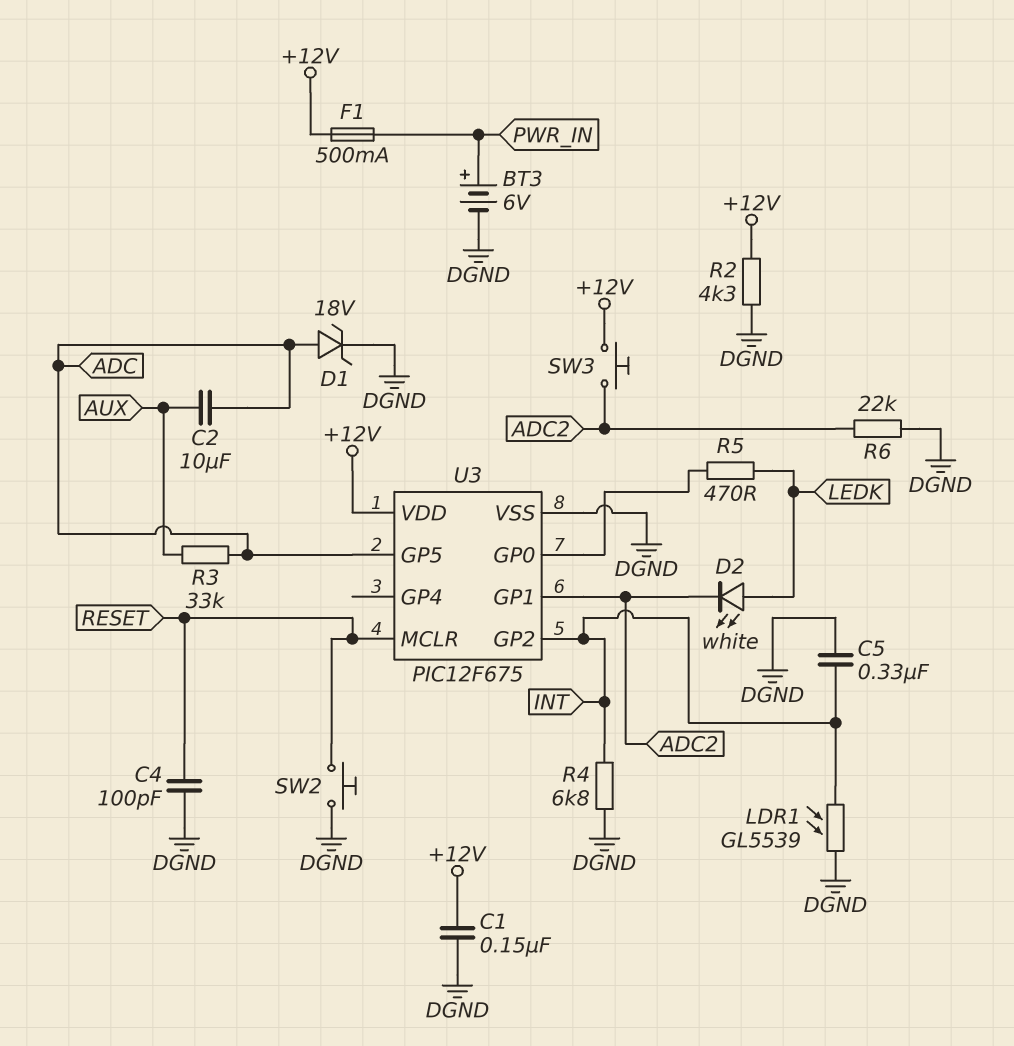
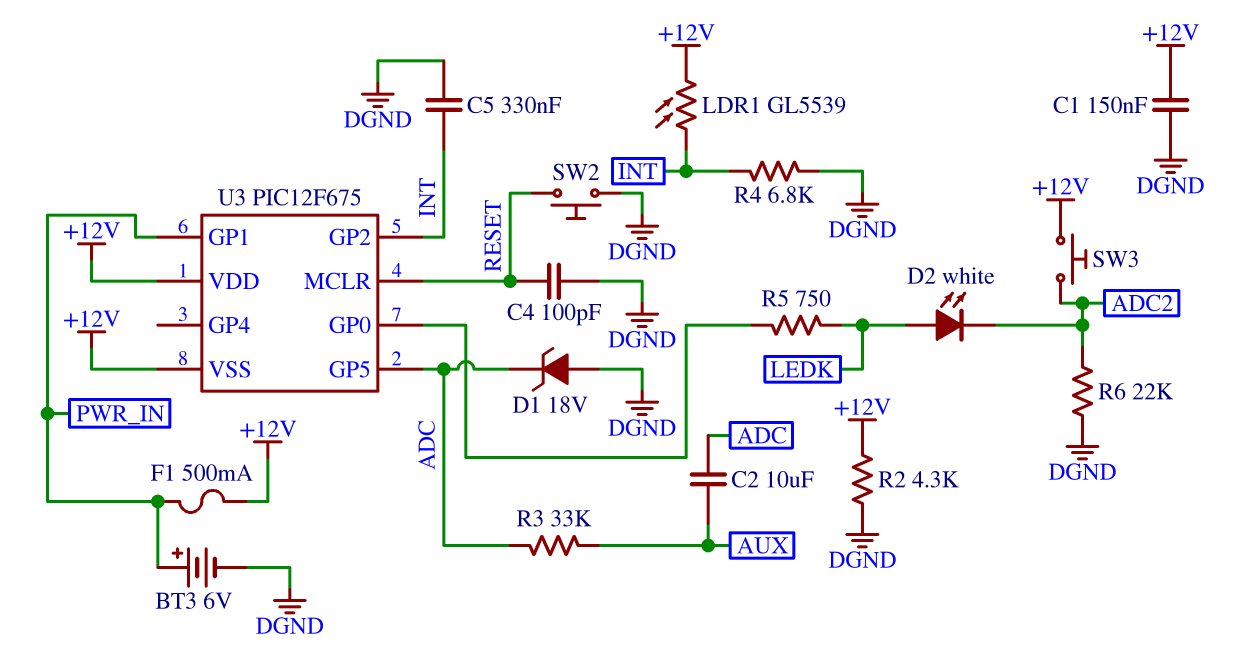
D1: zener 18V (A ADC, K DGND) -> zener 18V (A DGND, K ADC)
LDR1: GL5539 (DGND, INT) -> GL5539 (+12V, INT)
R5: 470 (LEDK, U3/GP0) -> 750 (LEDK, U3/GP0)
U3 pin GP1: ADC2 -> PWR_IN
U3 pin VSS: DGND -> +12V

